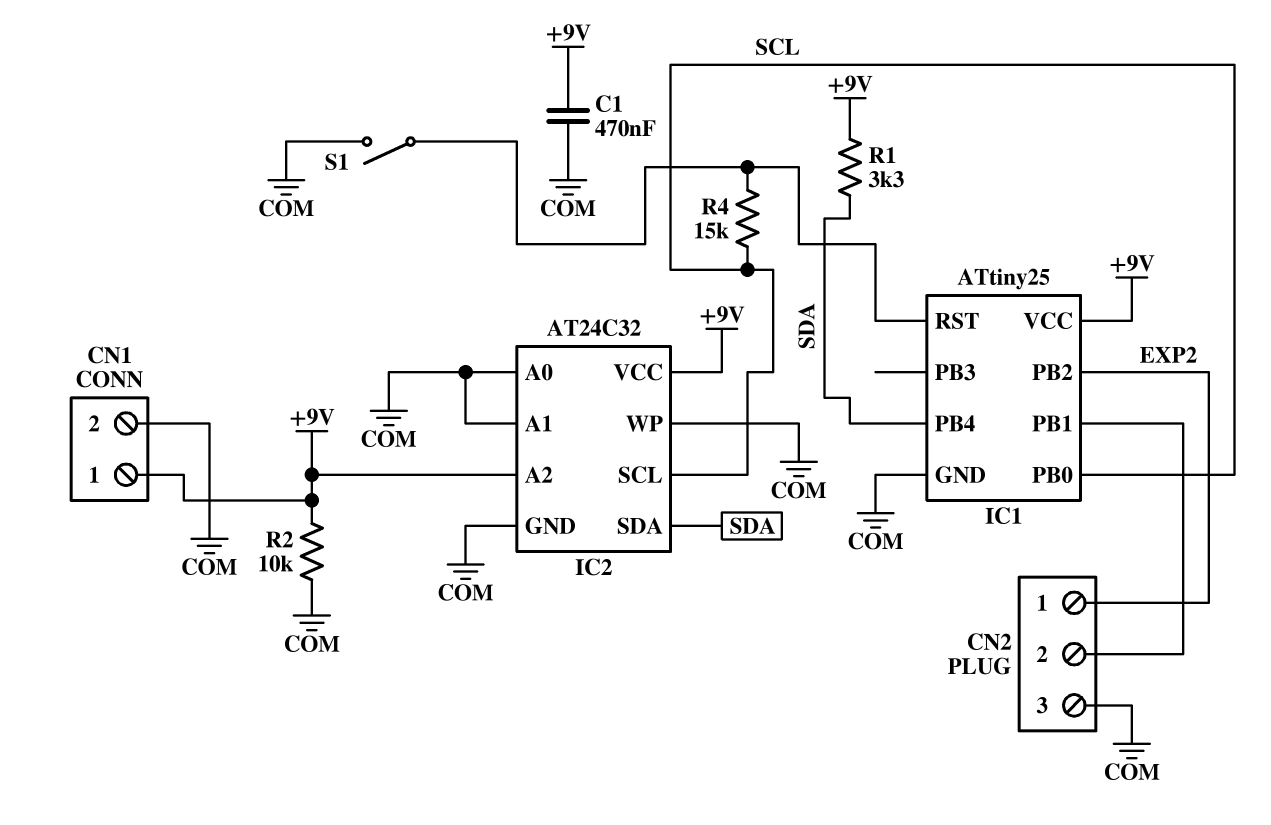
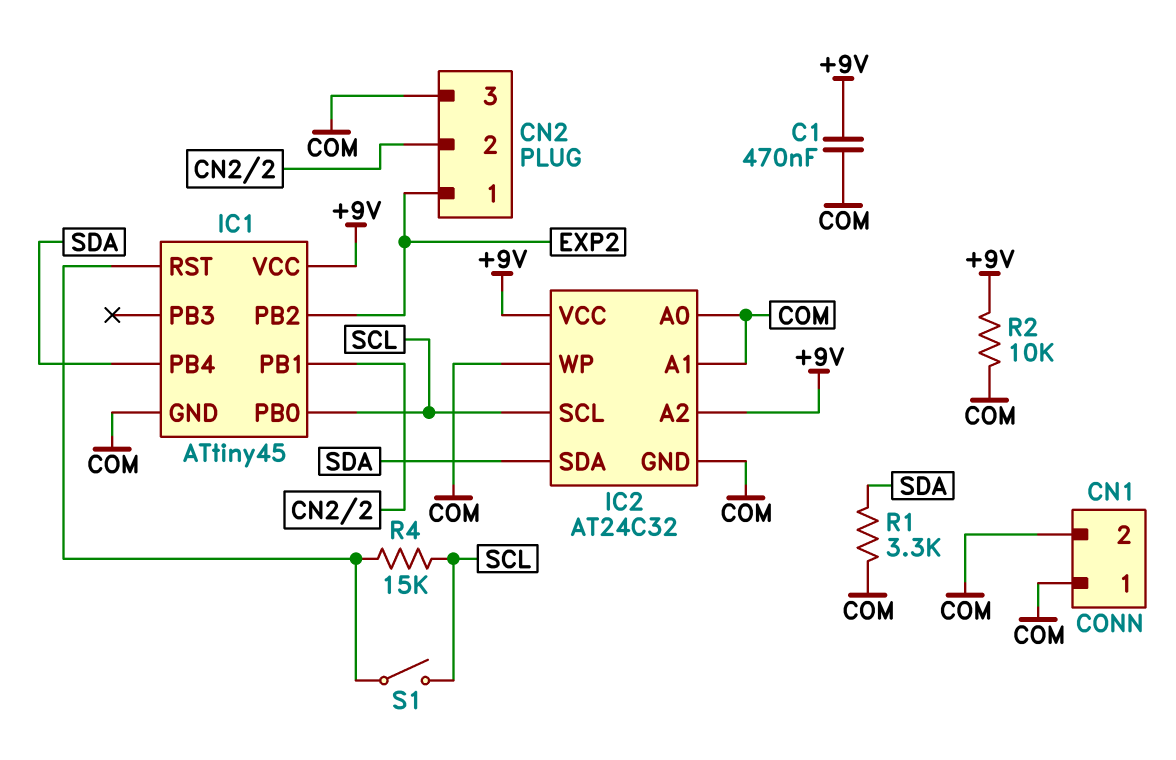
CN1 pin 1: +9V -> COM
IC1: ATtiny25 -> ATtiny45
R1: 3.3k (+9V, SDA) -> 3.3k (COM, SDA)
S1: switch (COM, IC1/RST) -> switch (IC1/RST, SCL)

